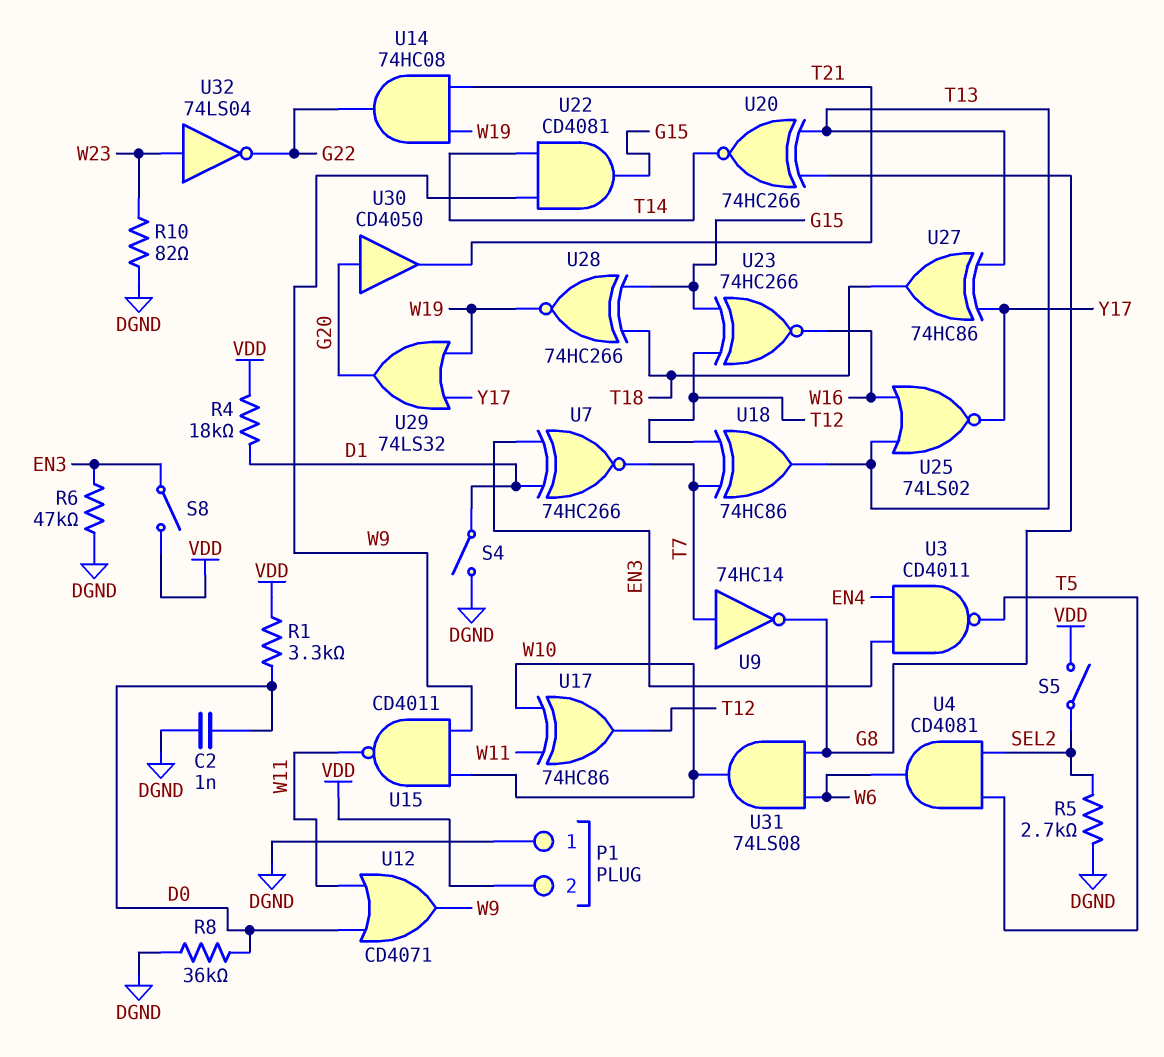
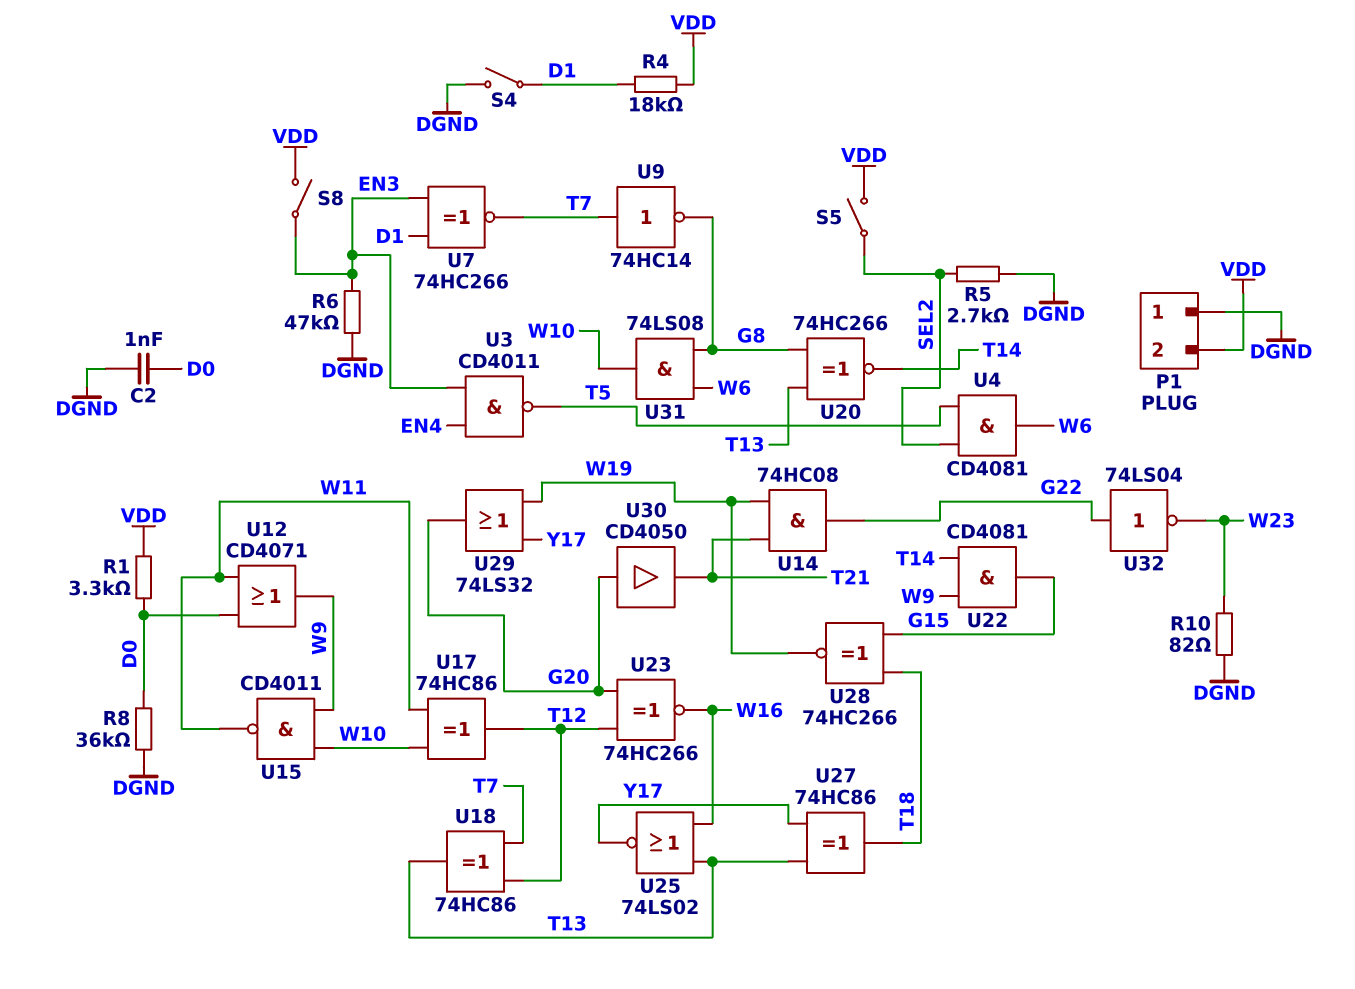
U23: XNOR 74HC266 (in G15, in T12, out W16) -> XNOR 74HC266 (in G20, in T12, out W16)
U32: NOT 74LS04 (in W23, out G22) -> NOT 74LS04 (in G22, out W23)

